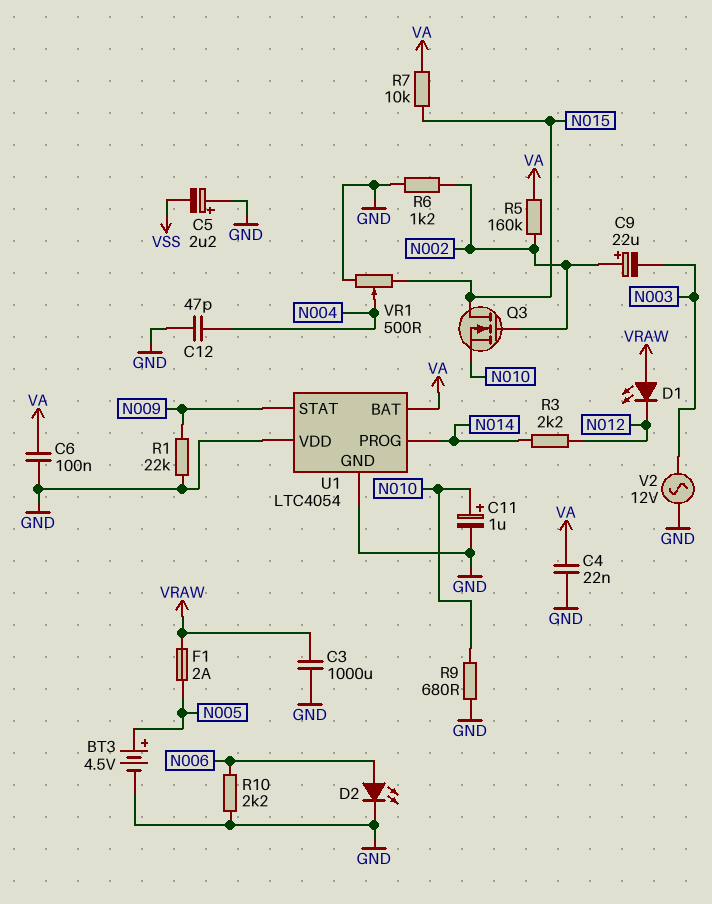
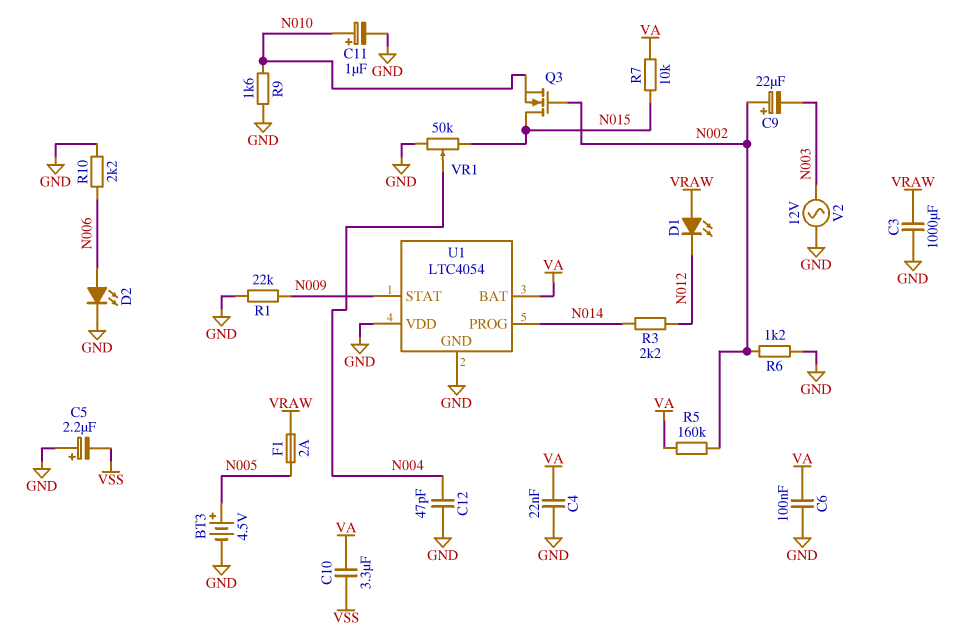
C10: none -> 3.3uF (VA, VSS)
R9: 680 (GND, N010) -> 1.6k (GND, N010)
VR1: 500 (GND, N015, wiper N004) -> 50k (GND, N015, wiper N004)

